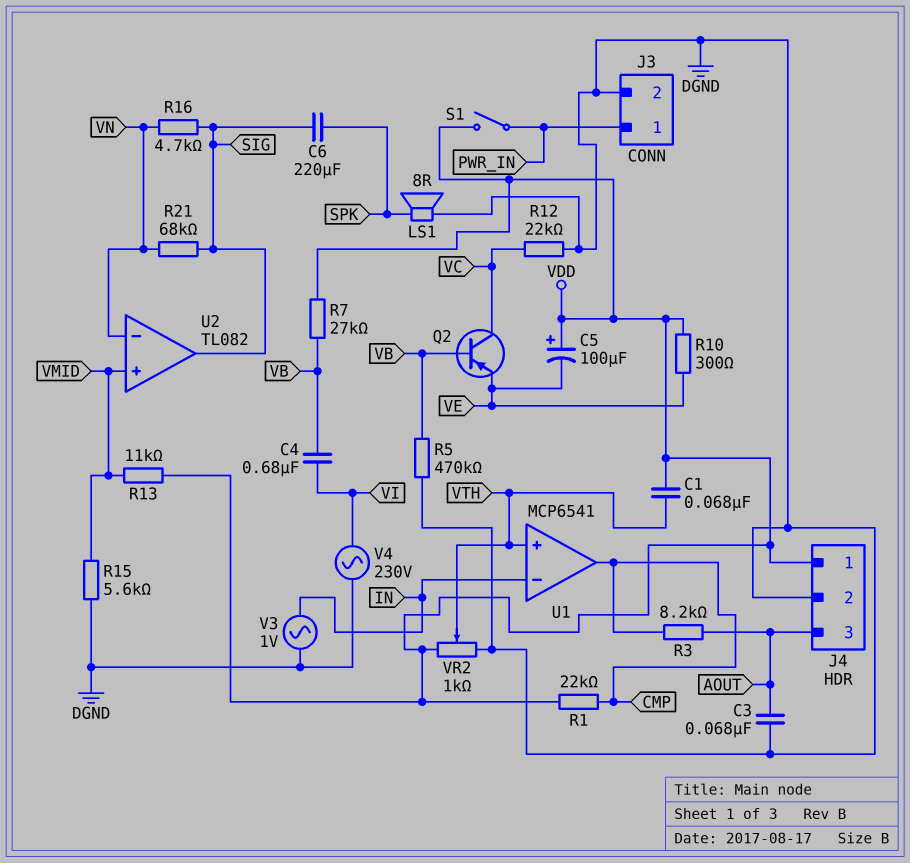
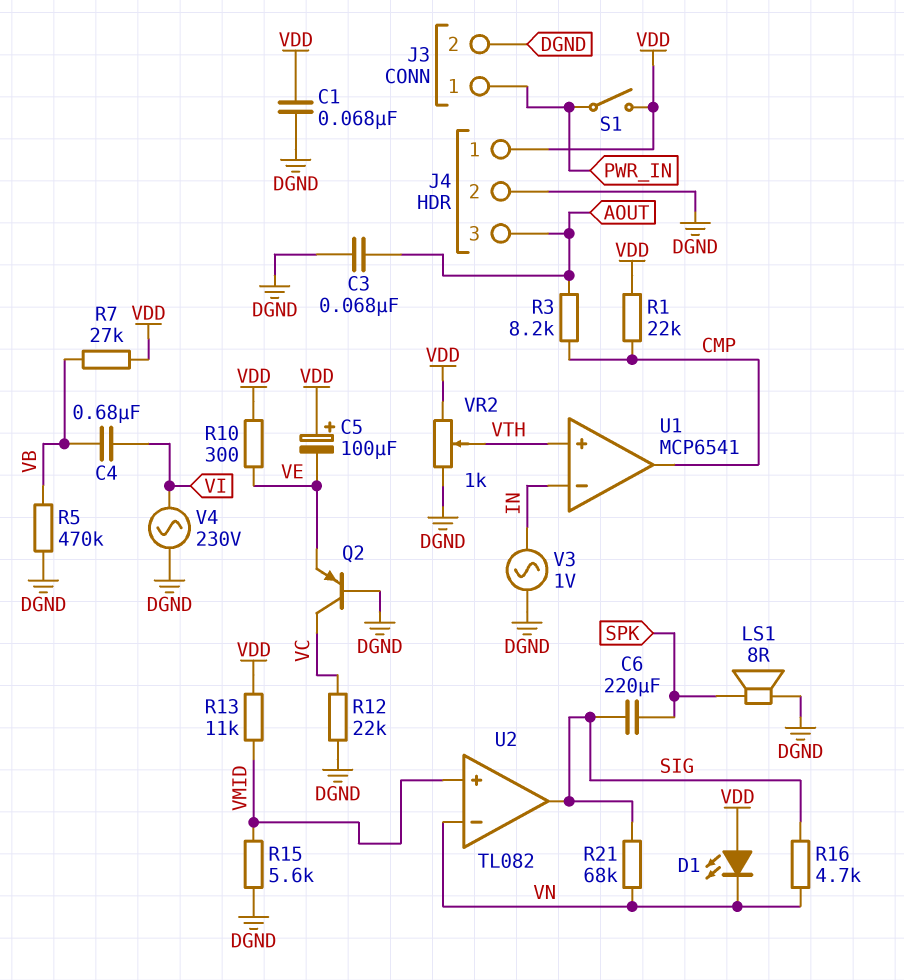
C1: 68nF (VDD, VTH) -> 68nF (DGND, VDD)
D1: none -> LED (A VDD, K VN)
Q2: PNP (B VB, C VC, E VE) -> PNP (B DGND, C VC, E VE)

